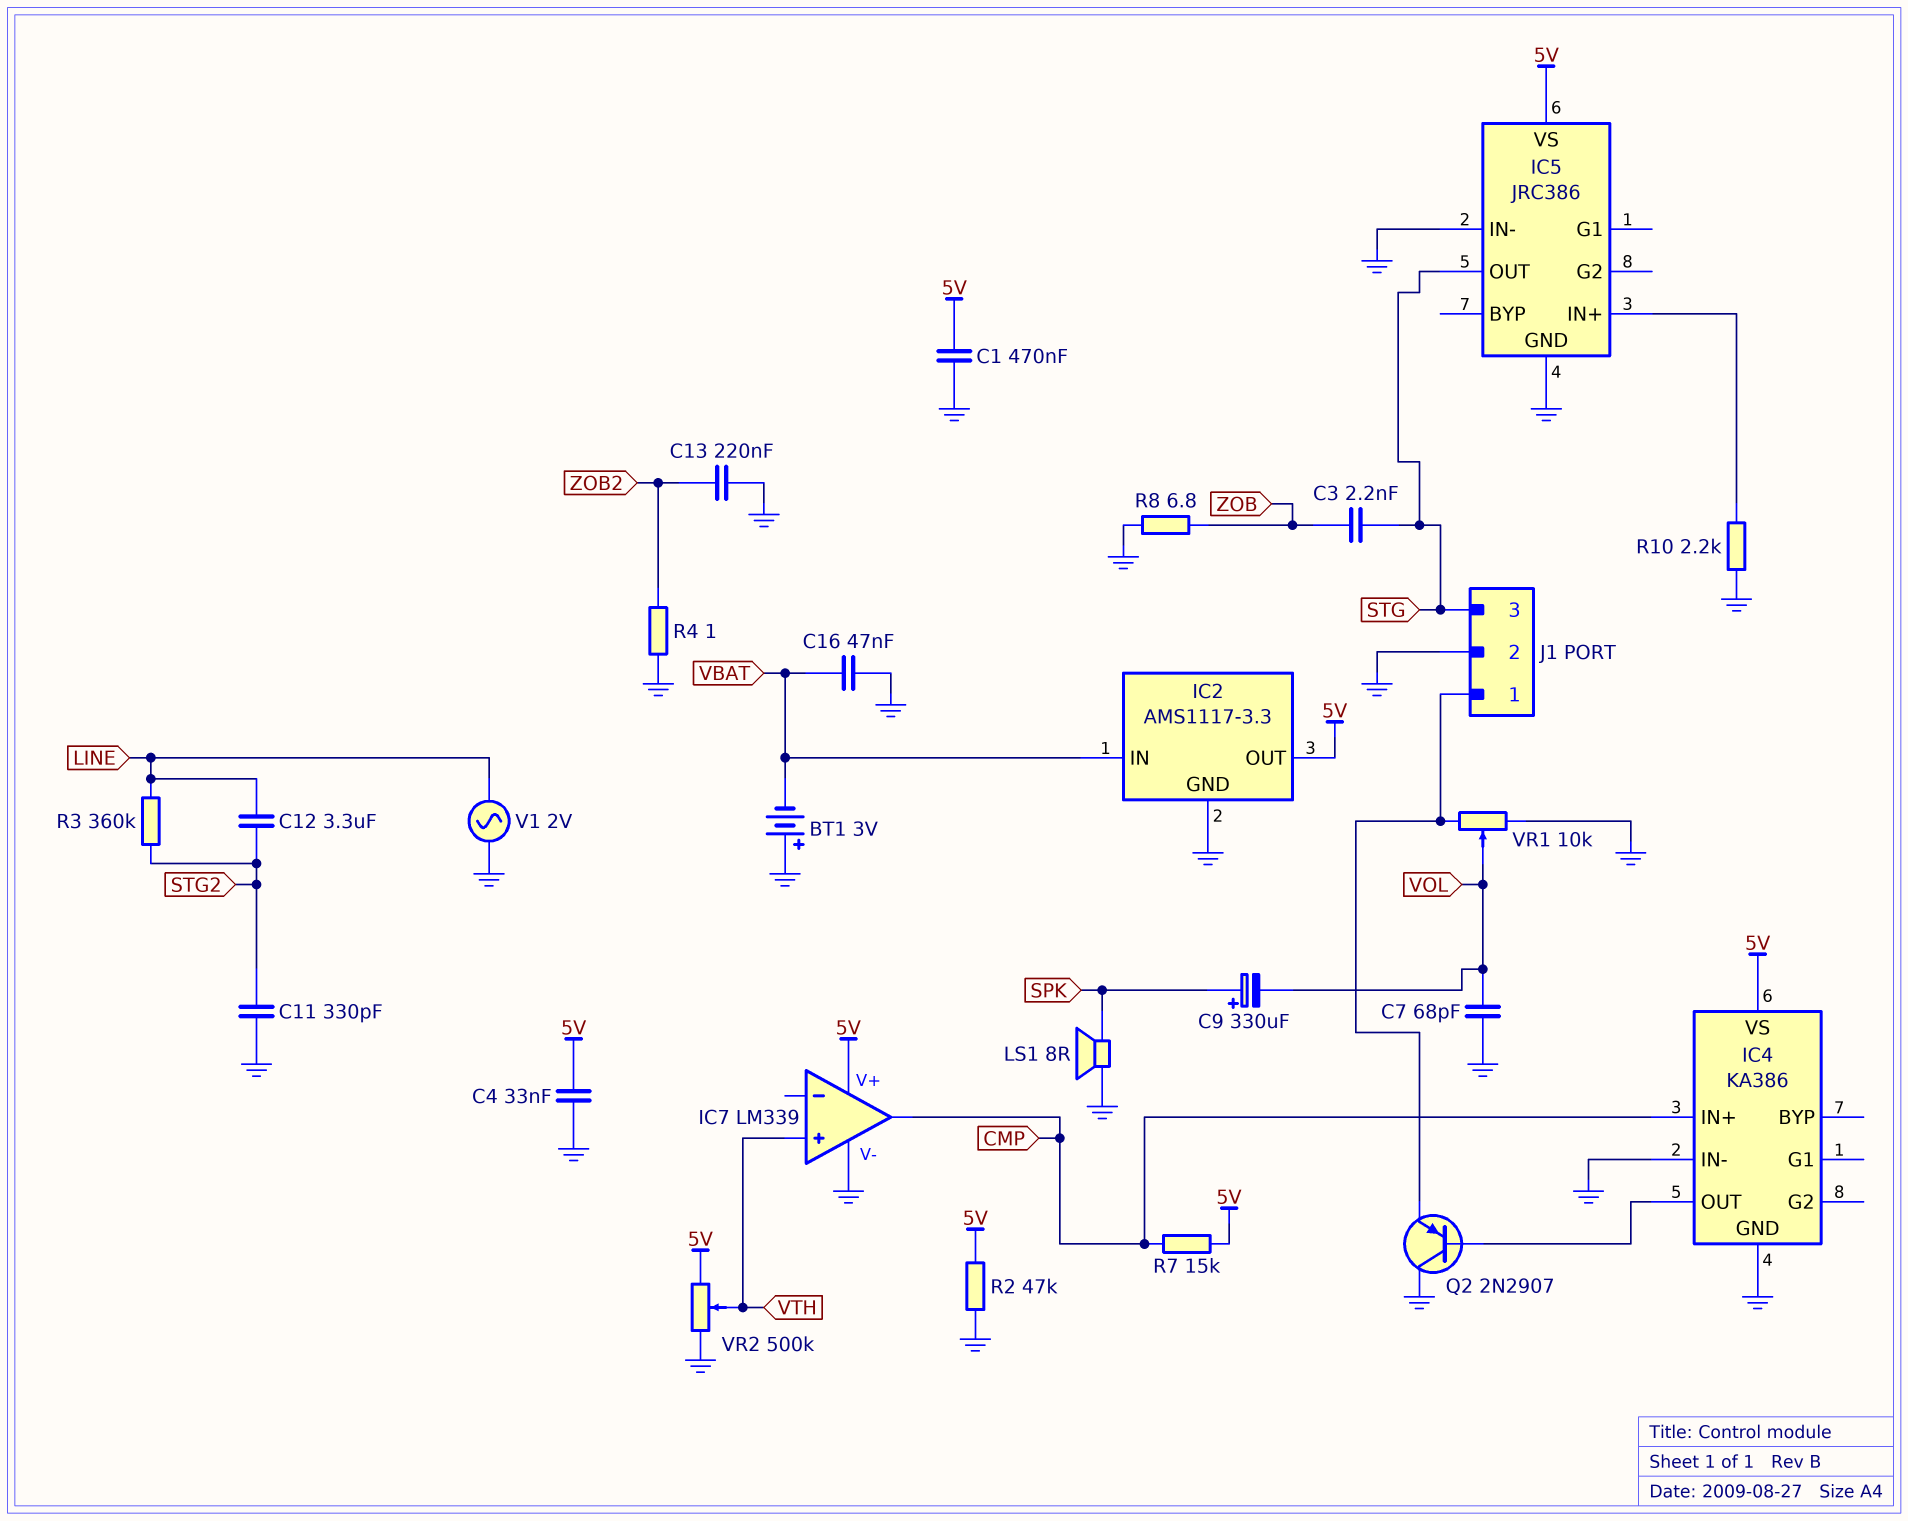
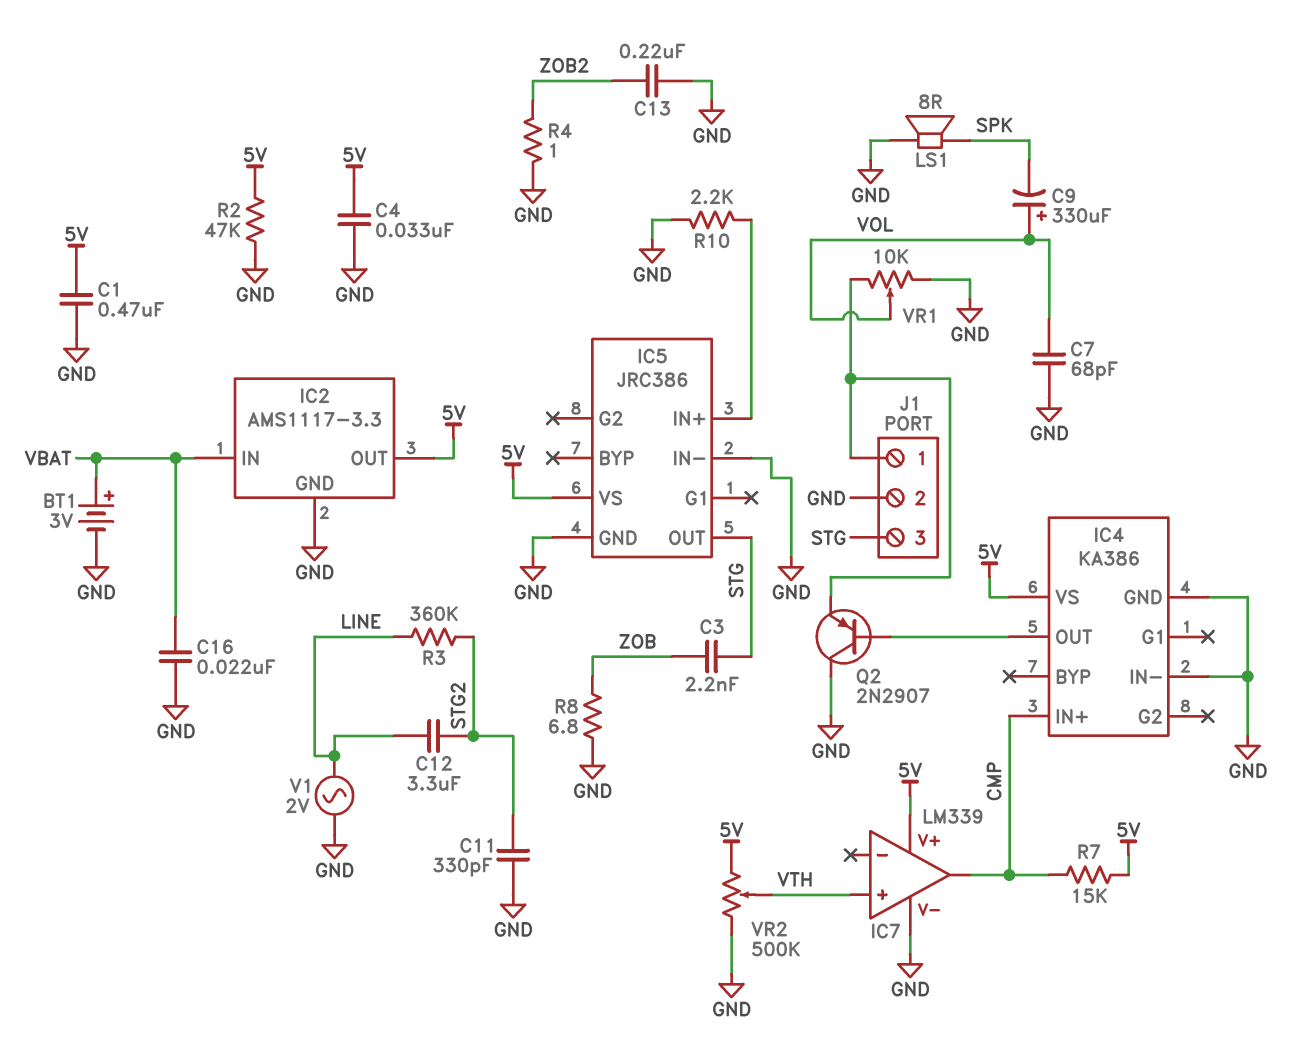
BT1: 3V (plus GND, minus VBAT) -> 3V (plus VBAT, minus GND)
C9: 330uF (plus SPK, minus VOL) -> 330uF (plus VOL, minus SPK)
C16: 47nF (GND, VBAT) -> 22nF (GND, VBAT)

